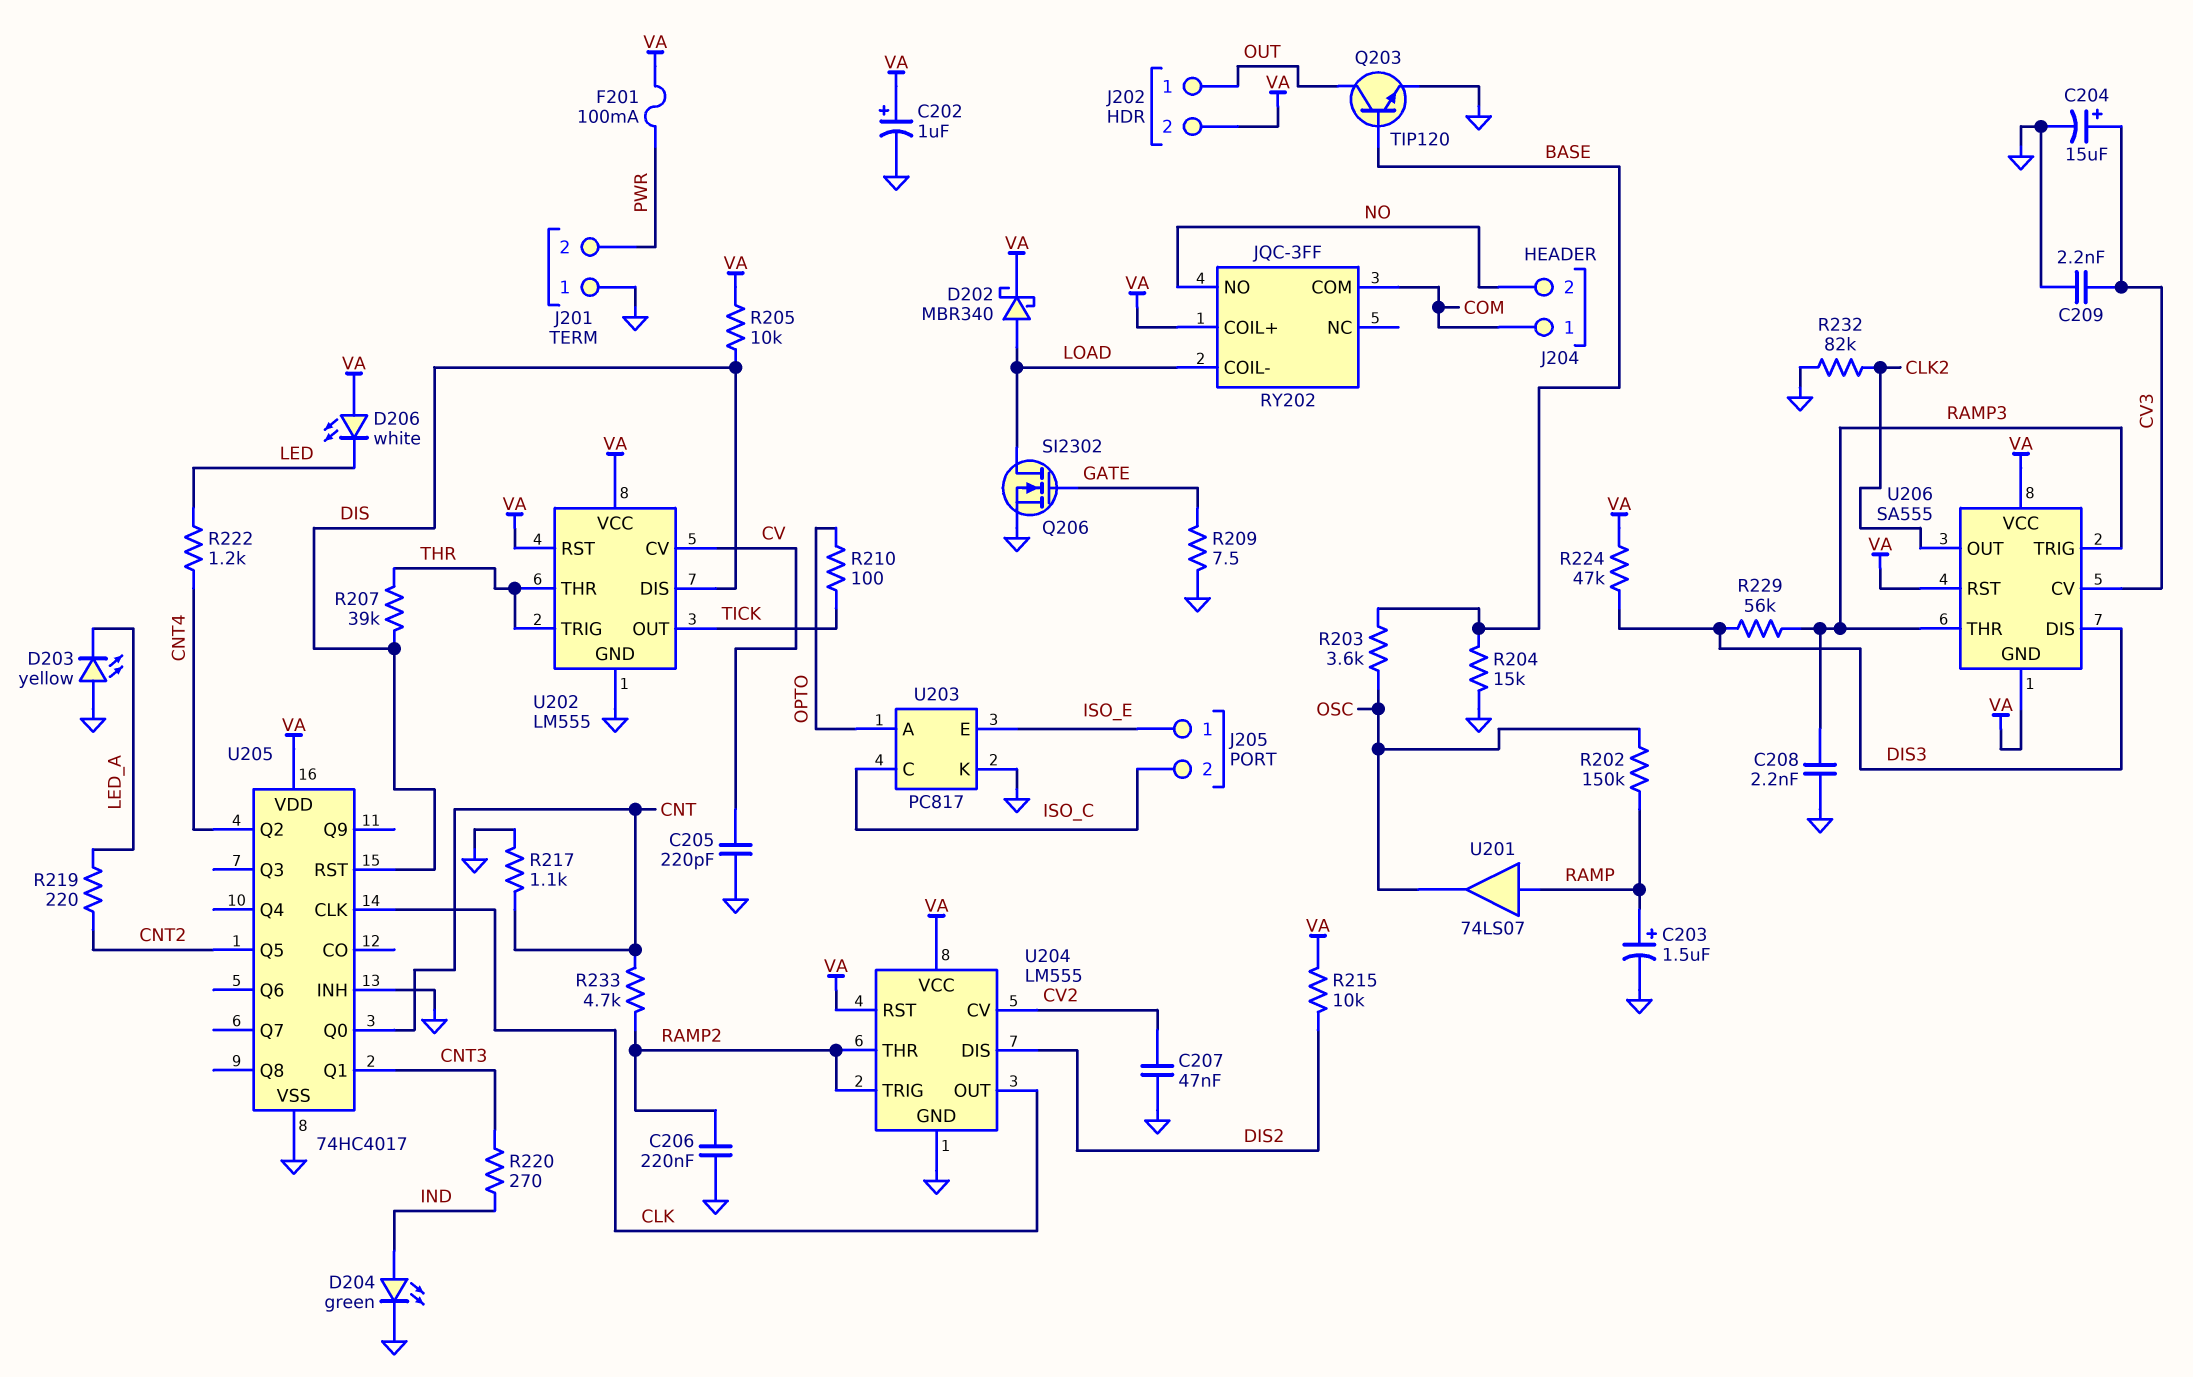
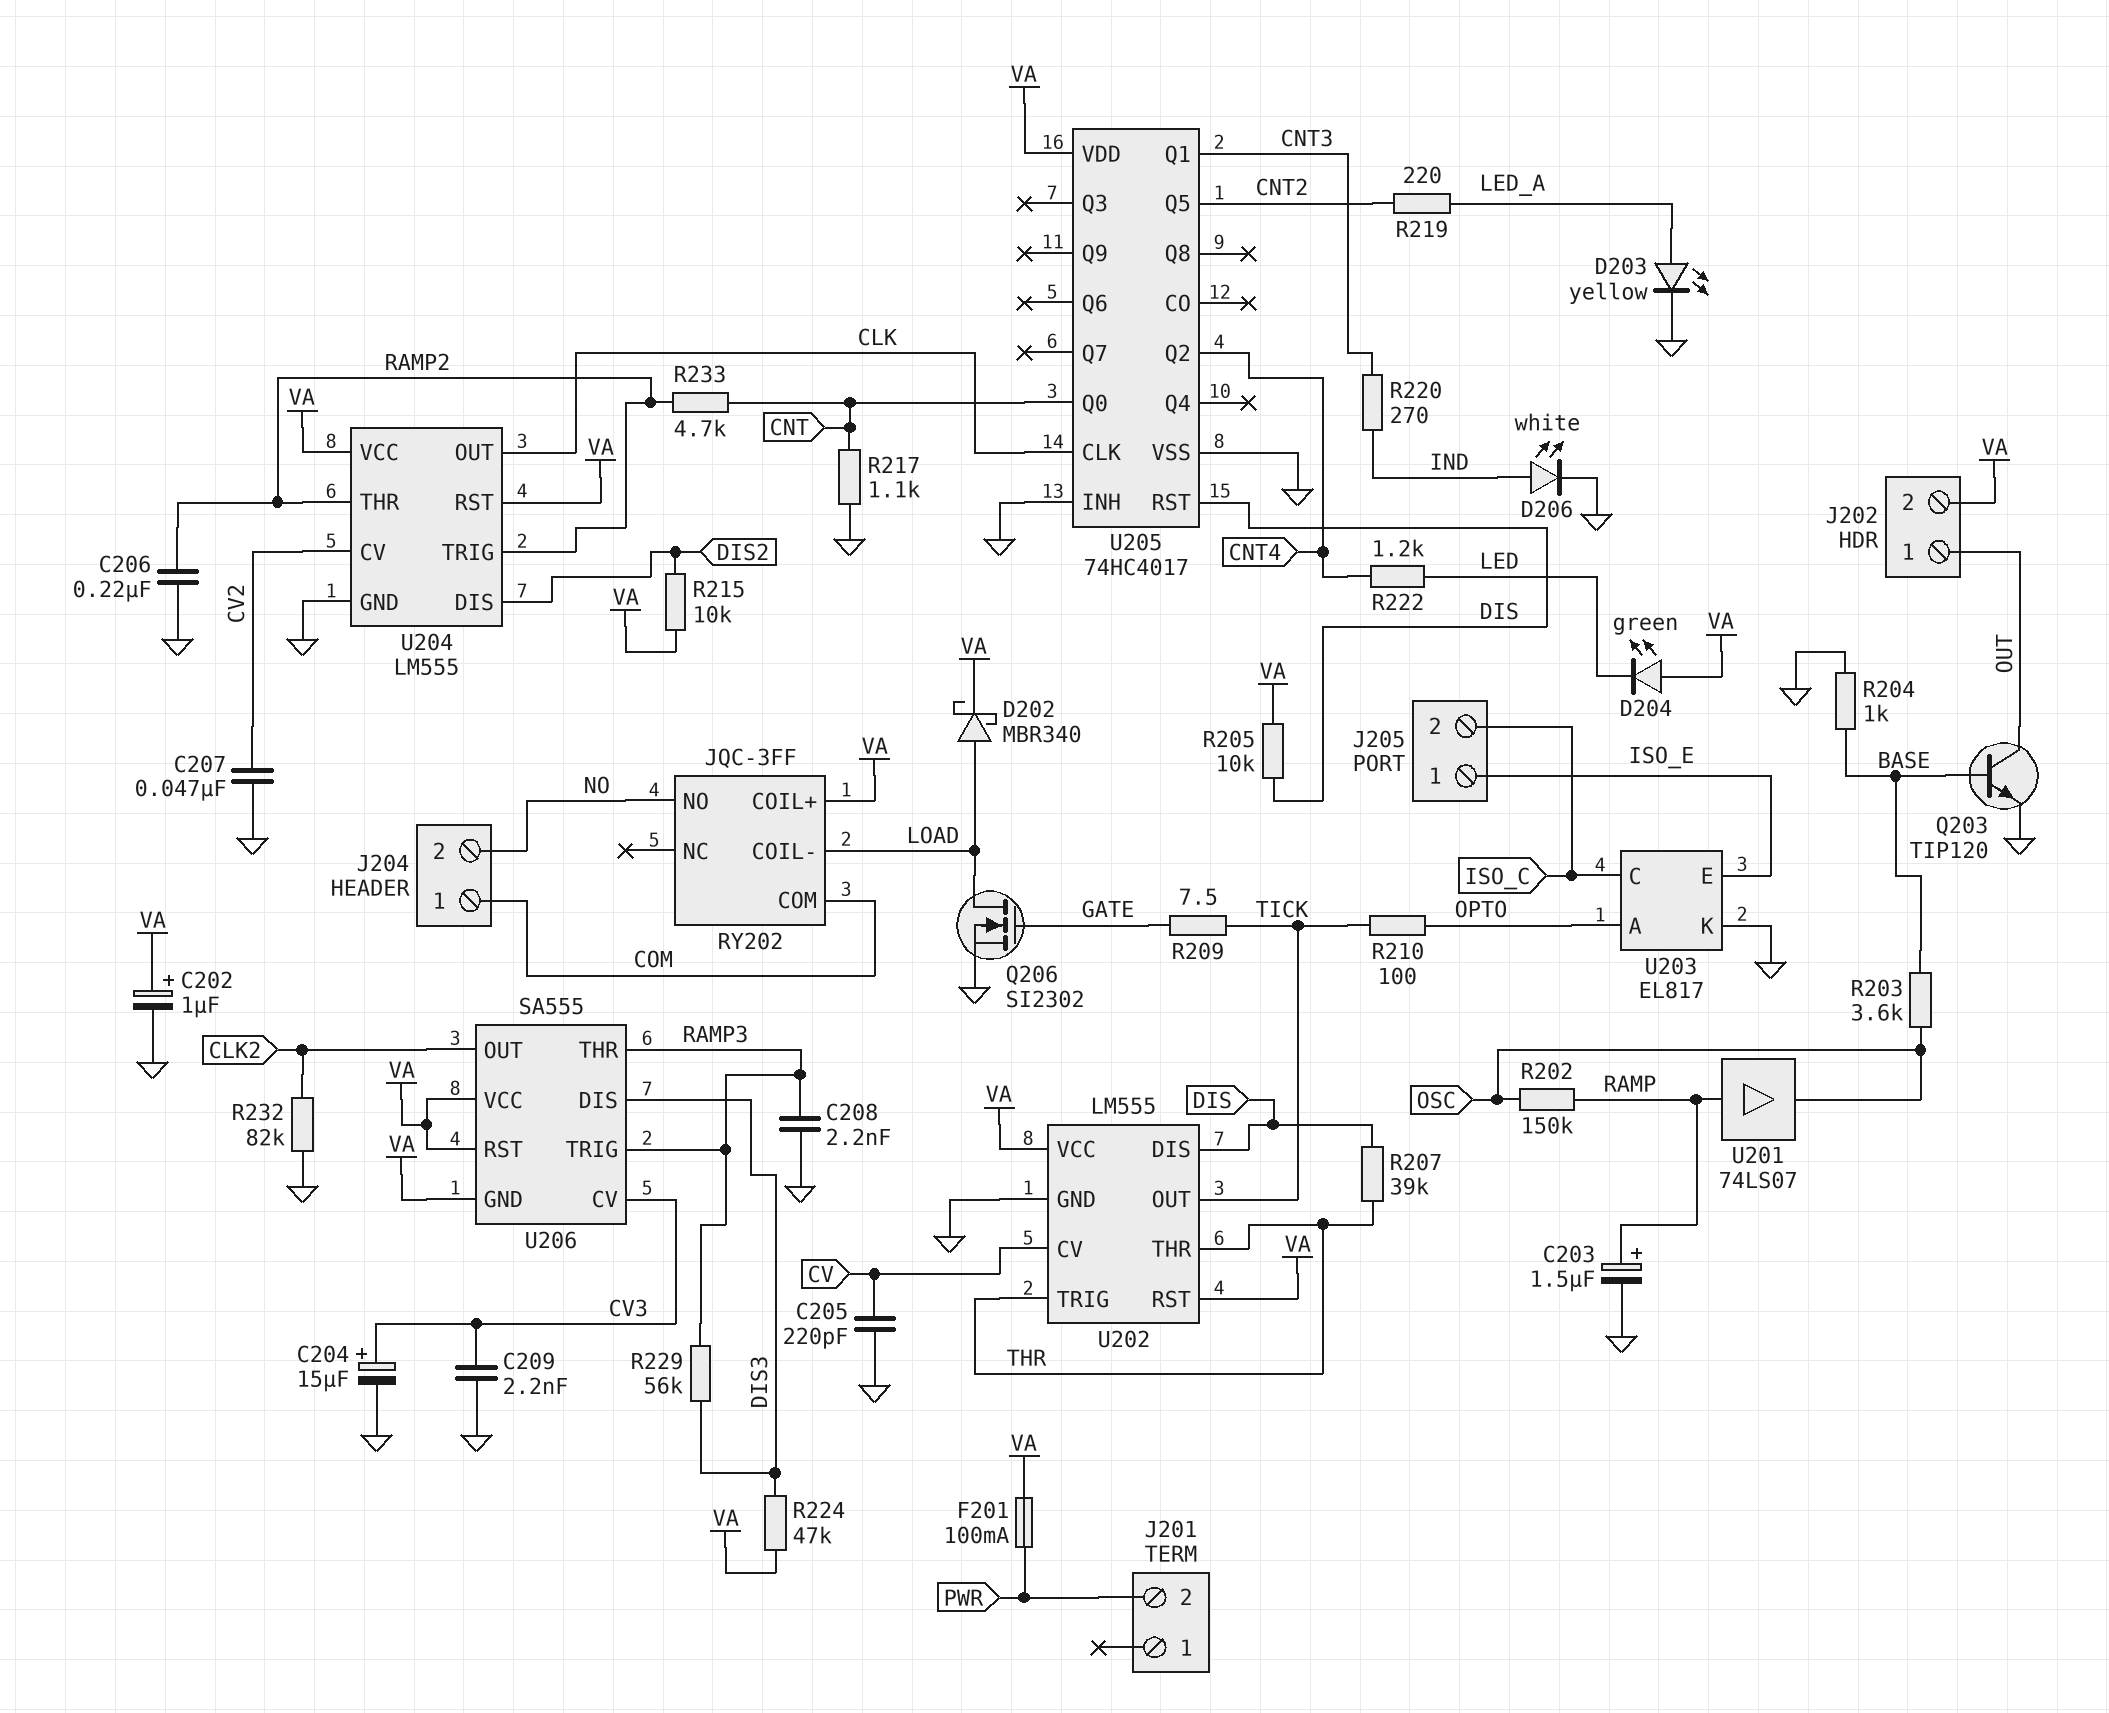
D203: LED yellow (A GND, K LED_A) -> LED yellow (A LED_A, K GND)
D204: LED green (A IND, K GND) -> LED green (A VA, K LED)
D206: LED white (A VA, K LED) -> LED white (A IND, K GND)
J201 pin 1: GND -> none
R204: 15k (BASE, GND) -> 1k (BASE, GND)
R209: 7.5 (GATE, GND) -> 7.5 (GATE, TICK)
U203: PC817 -> EL817

